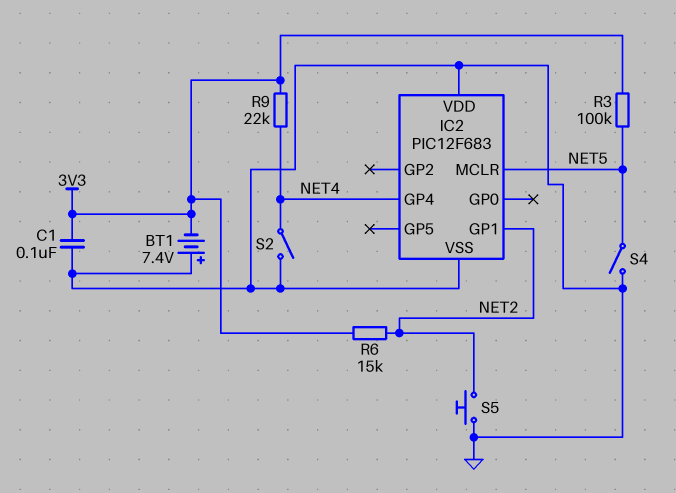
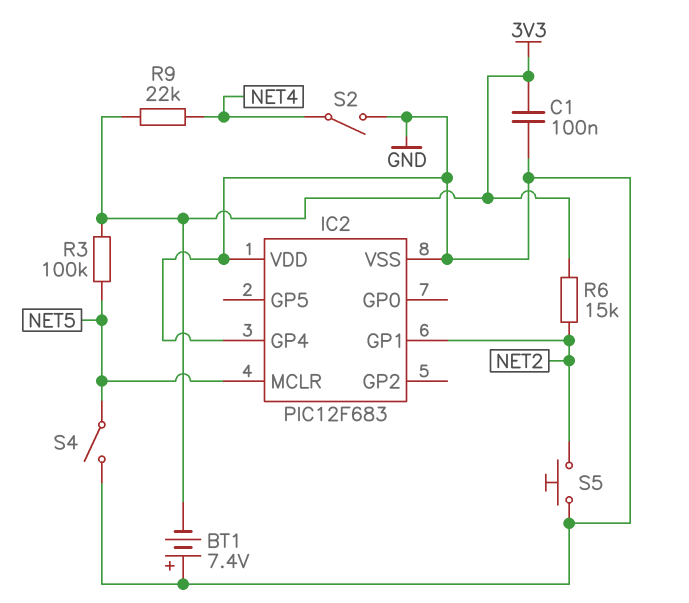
IC2 pin GP4: NET4 -> GND

